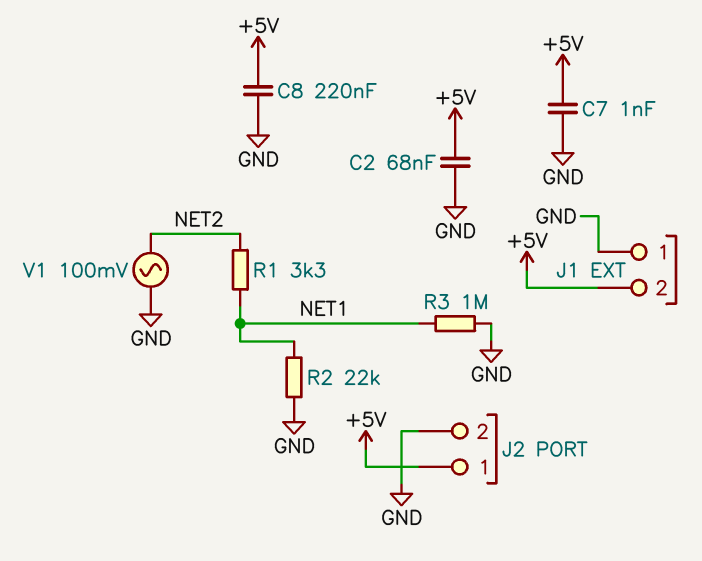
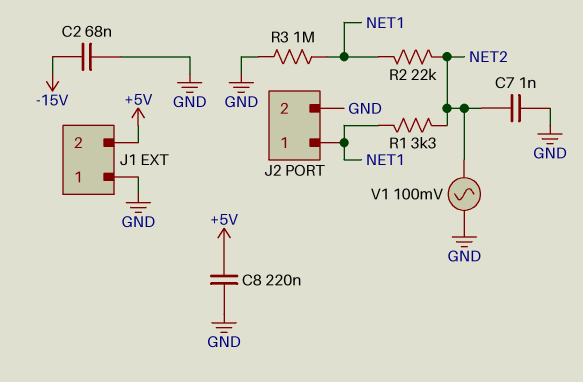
C2: 68nF (+5V, GND) -> 68nF (-15V, GND)
C7: 1nF (+5V, GND) -> 1nF (GND, NET2)
J2 pin 1: +5V -> NET1
R2: 22k (GND, NET1) -> 22k (NET1, NET2)

